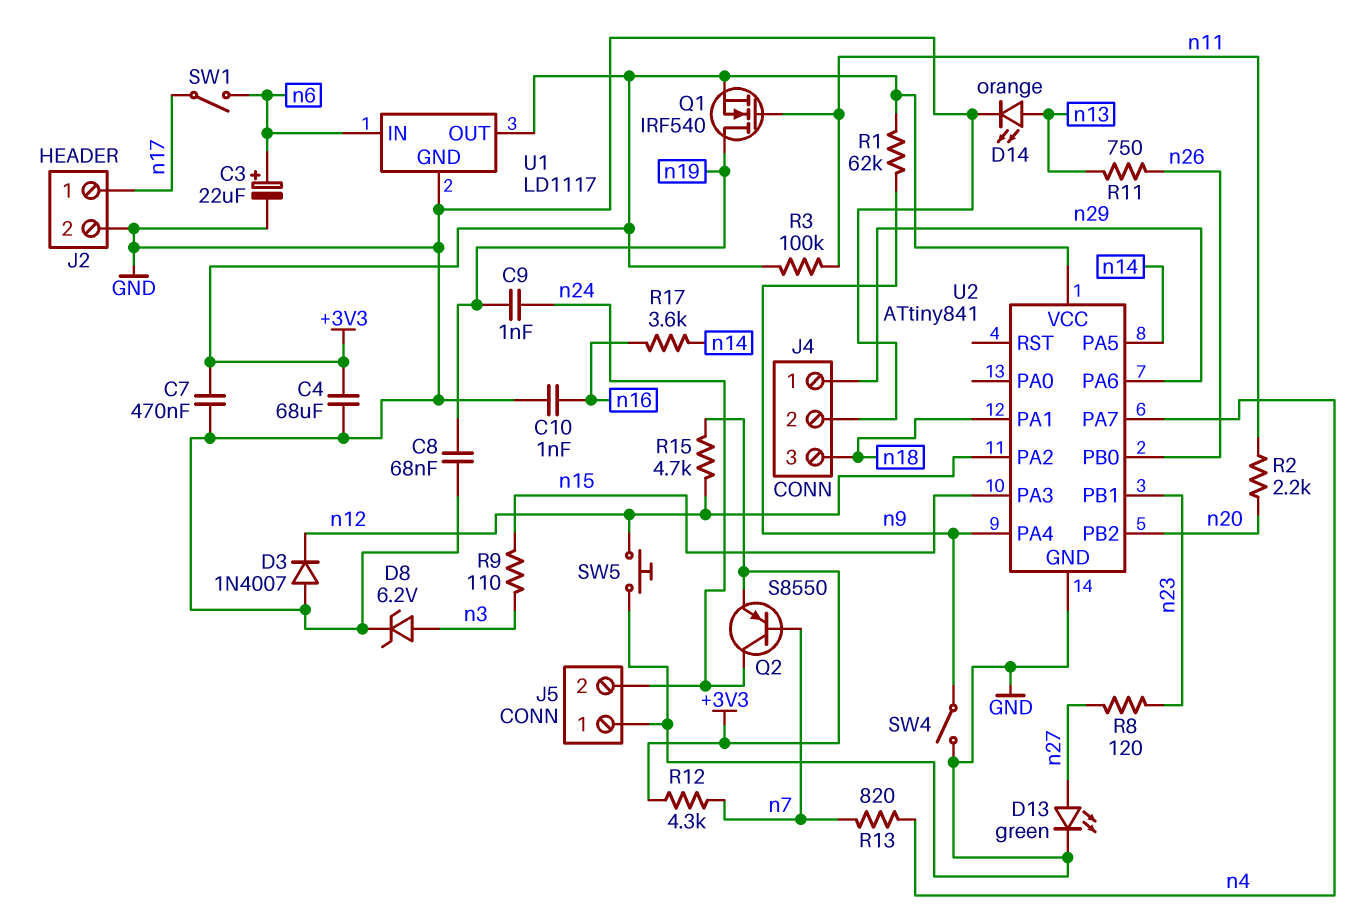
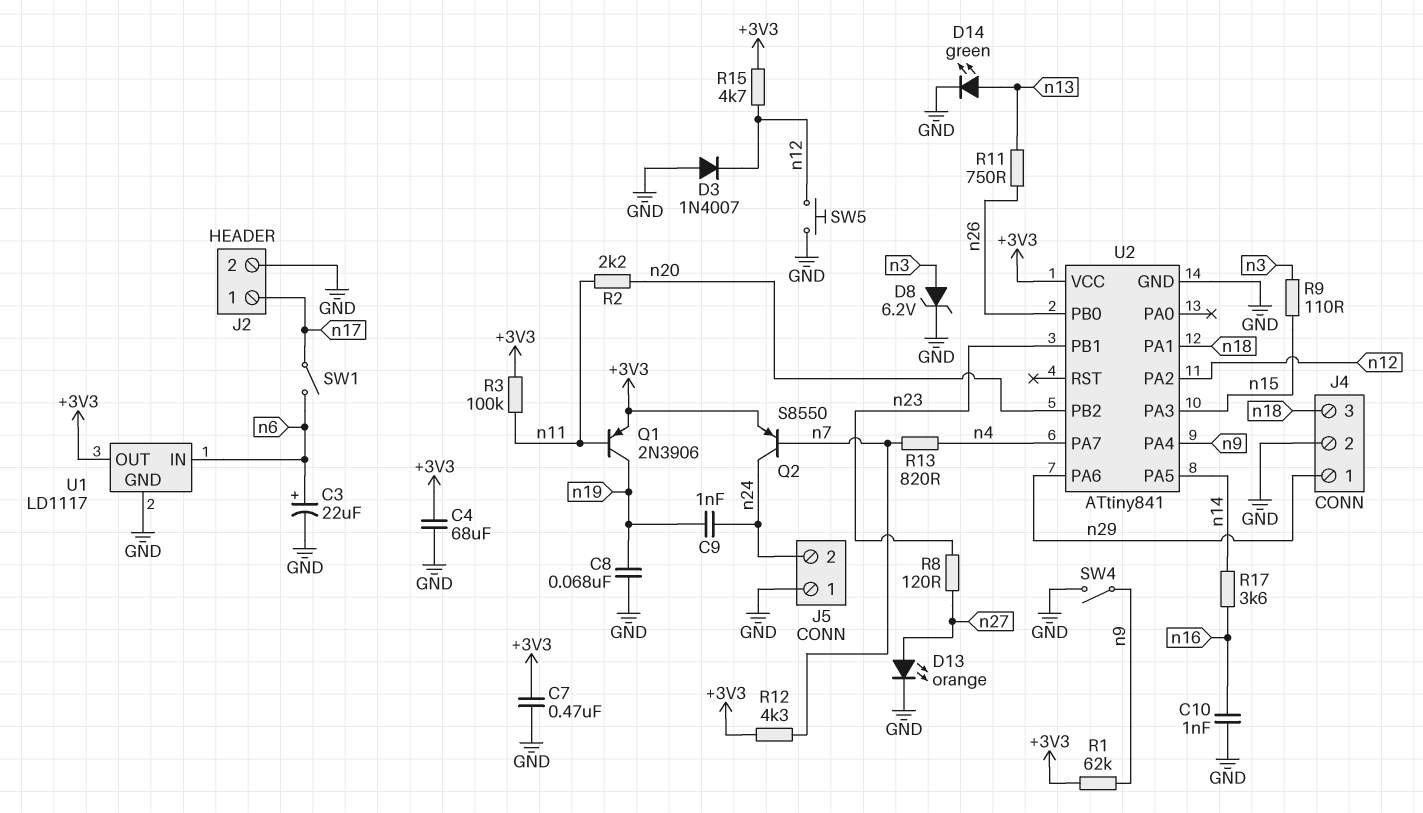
D13: LED green (A n27, K GND) -> LED orange (A n27, K GND)
D14: LED orange (A n13, K GND) -> LED green (A n13, K GND)
Q1: NMOS IRF540 (G n11, D n19, S +3V3) -> PNP 2N3906 (B n11, C n19, E +3V3)

